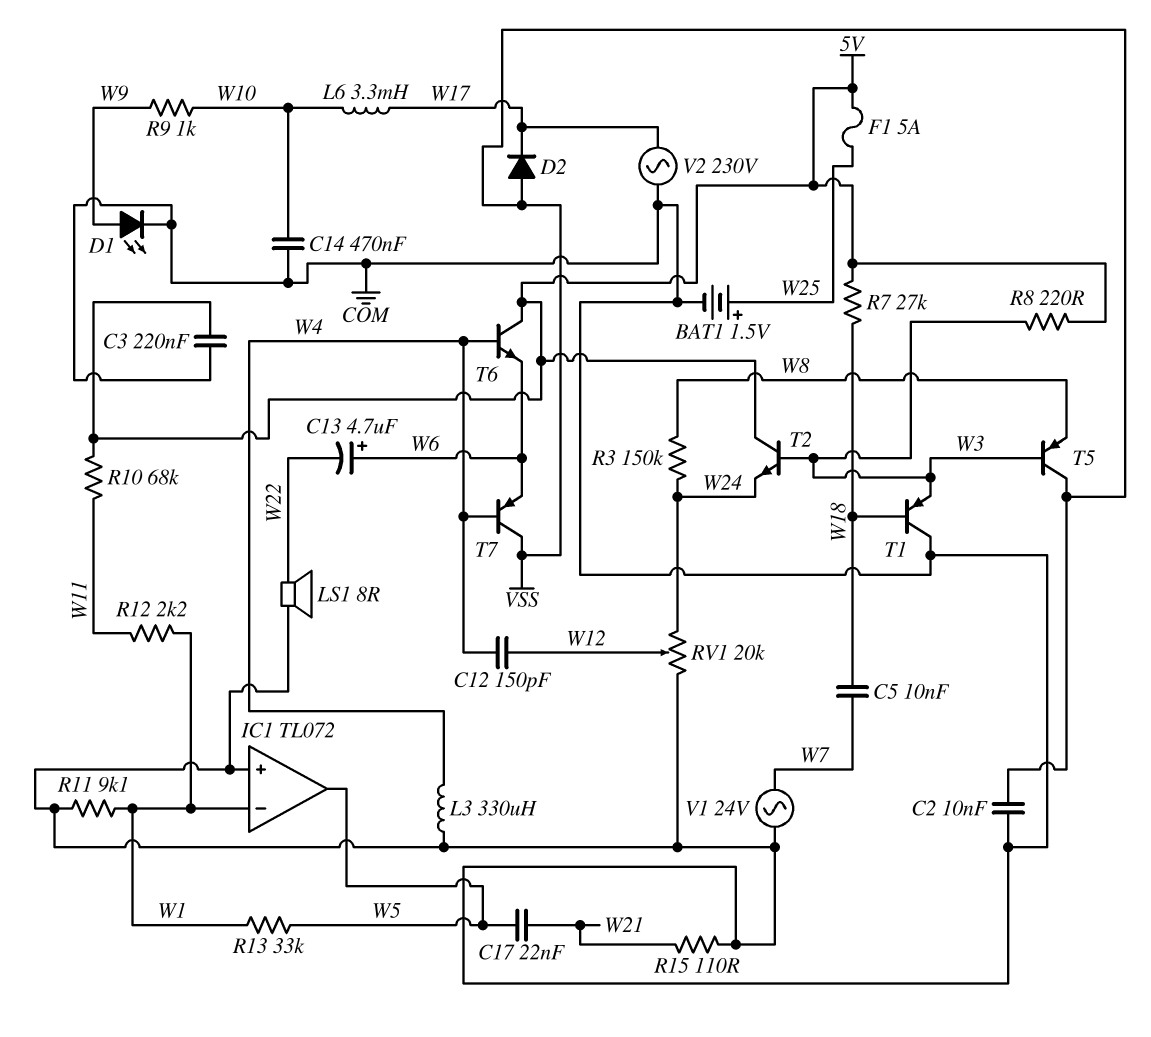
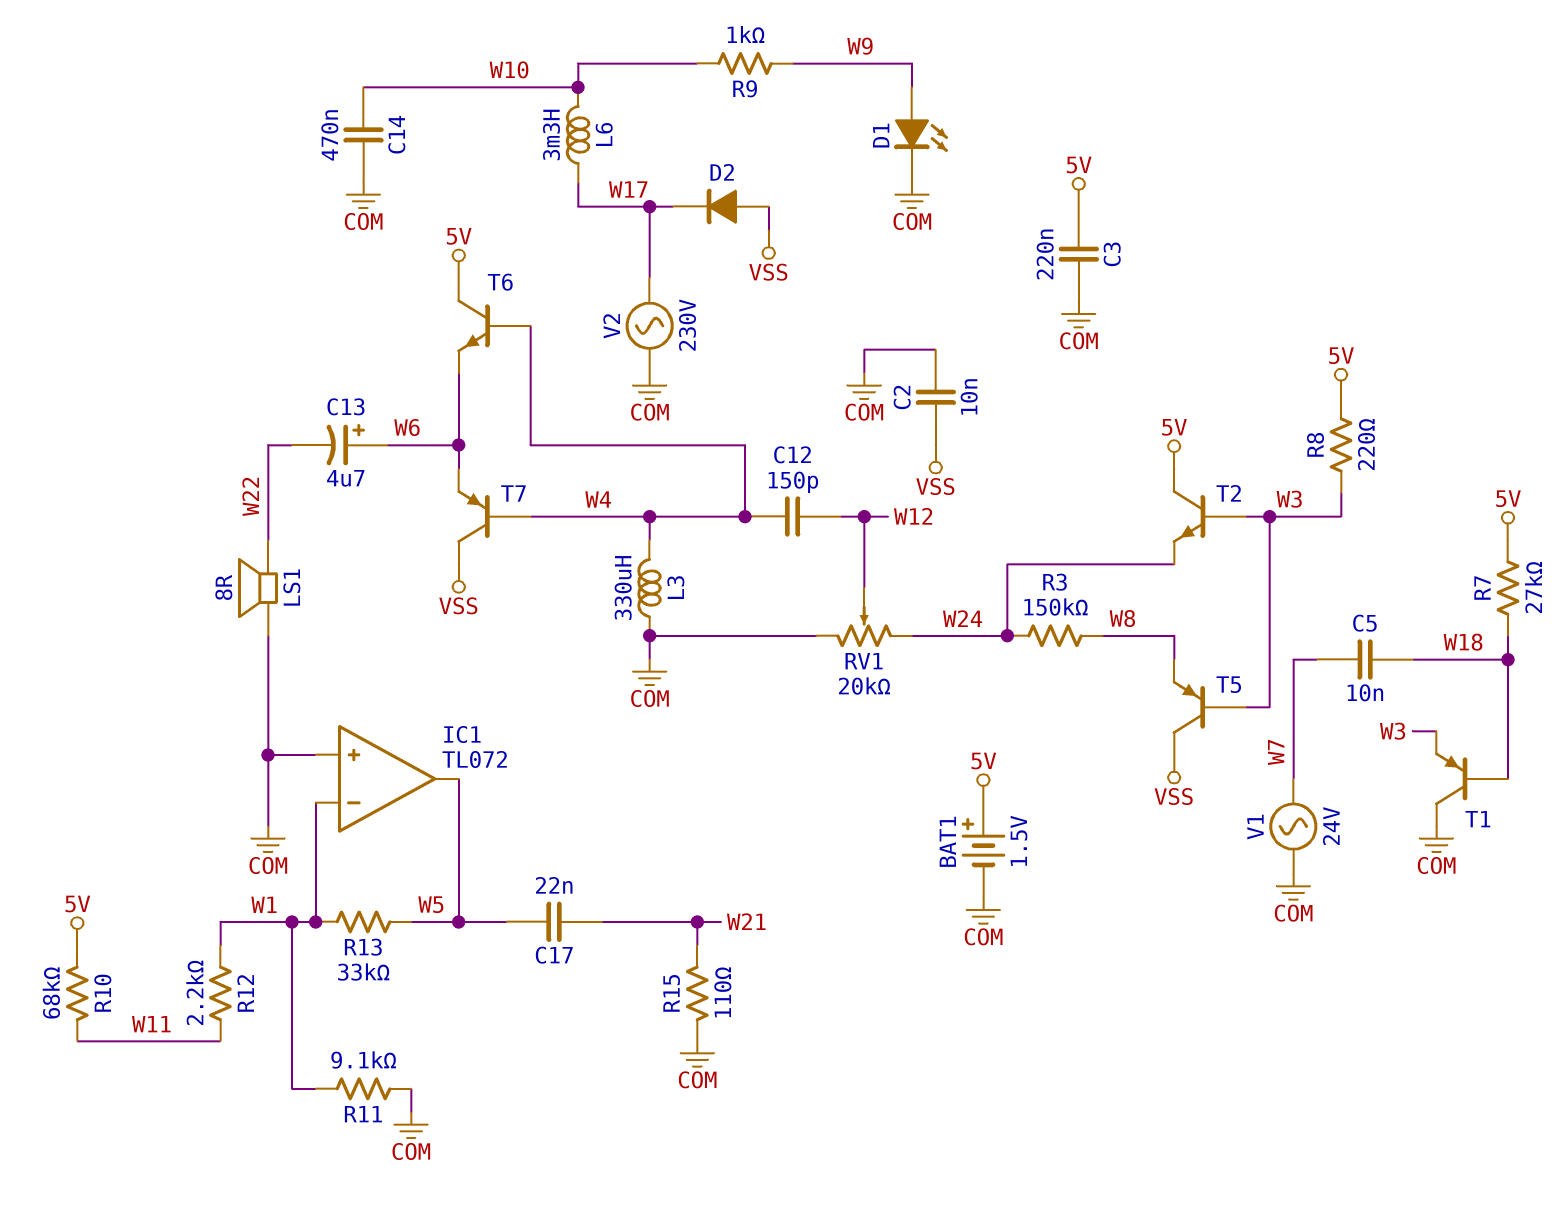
BAT1: 1.5V (plus W25, minus COM) -> 1.5V (plus 5V, minus COM)
F1: 5A (5V, W25) -> none

